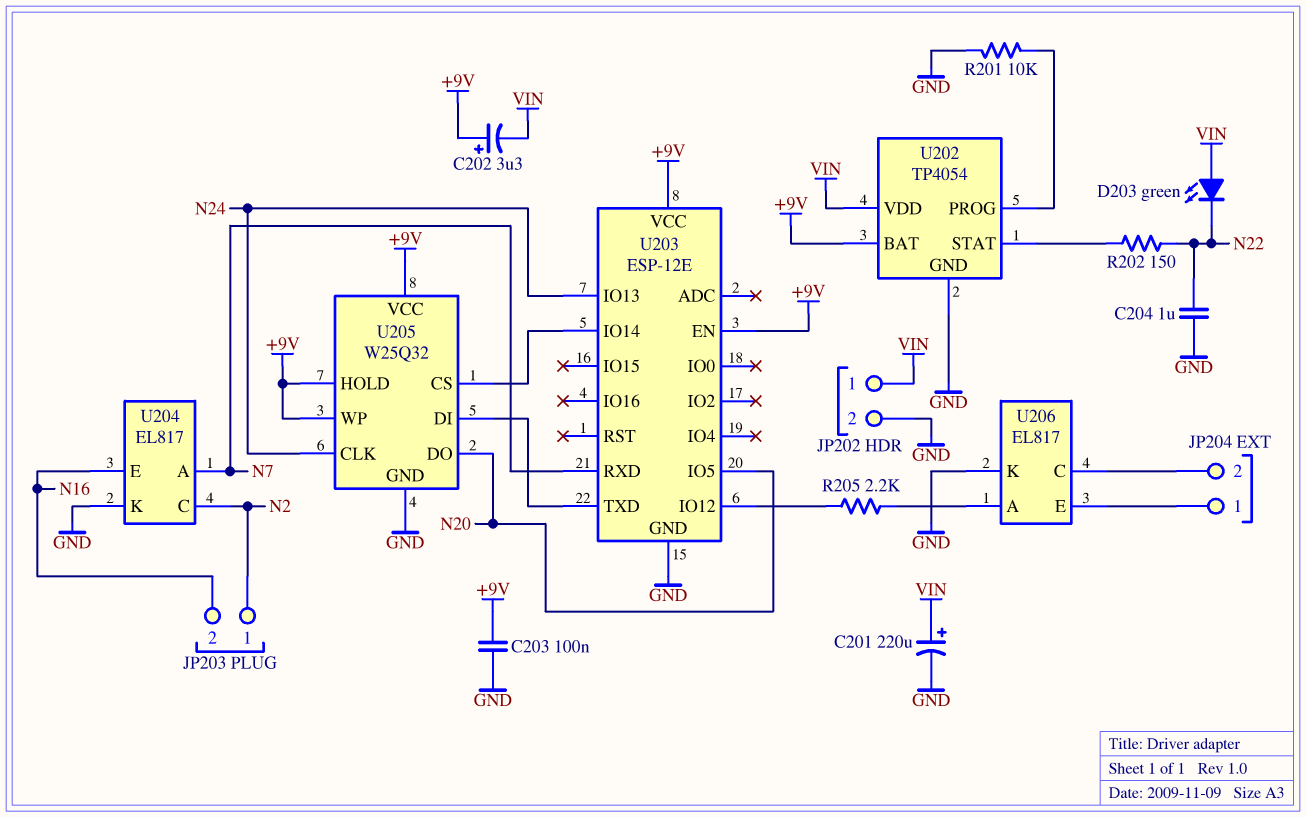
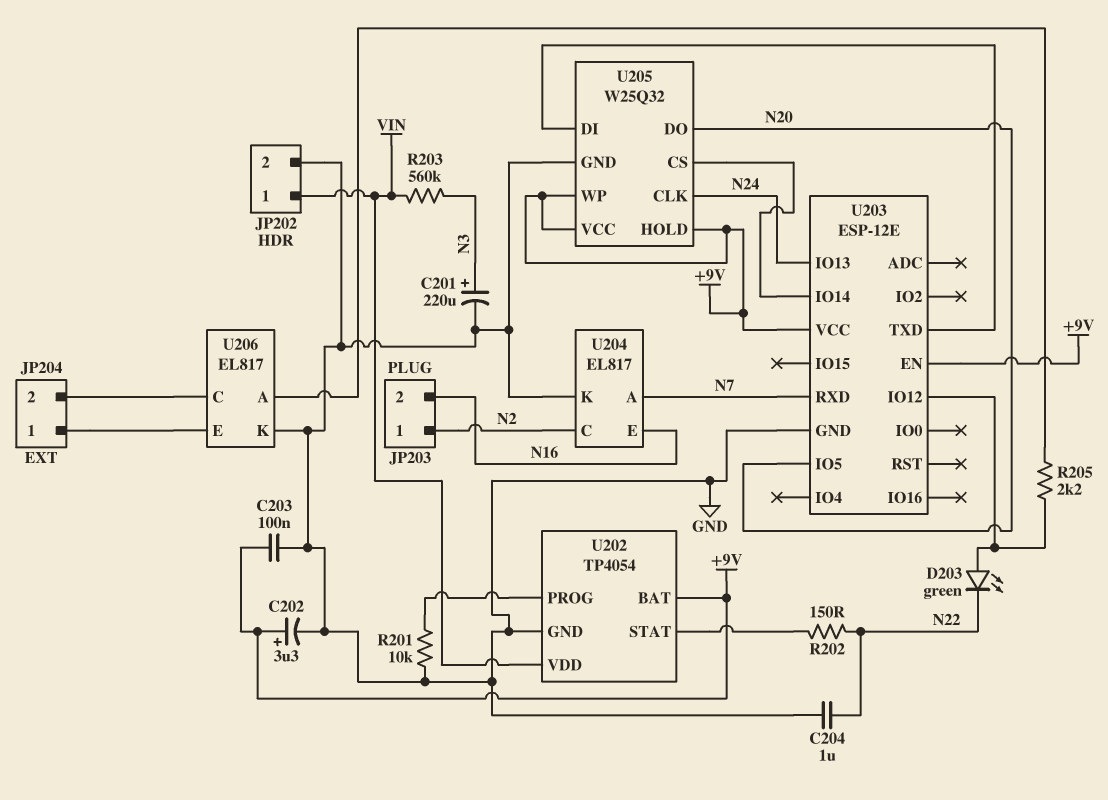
C201: 220uF (plus VIN, minus GND) -> 220uF (plus N3, minus GND)
C202: 3.3uF (plus +9V, minus VIN) -> 3.3uF (plus +9V, minus GND)
D203: LED green (A VIN, K N22) -> LED green (A U203/IO12, K N22)
R203: none -> 560k (N3, VIN)

